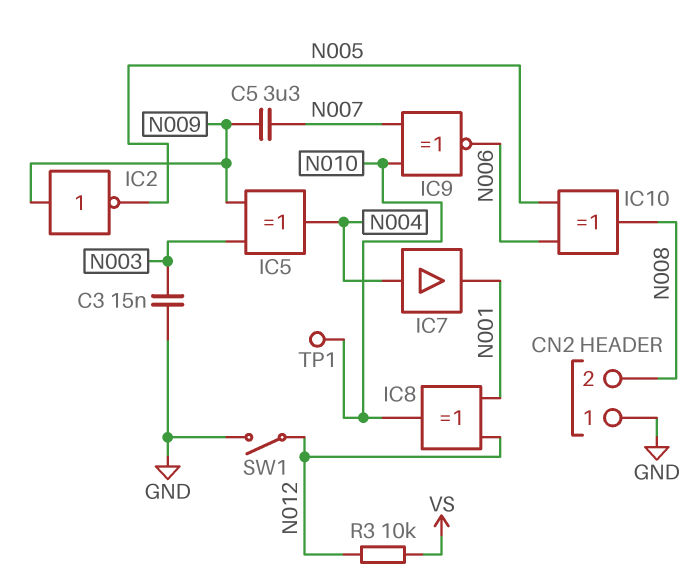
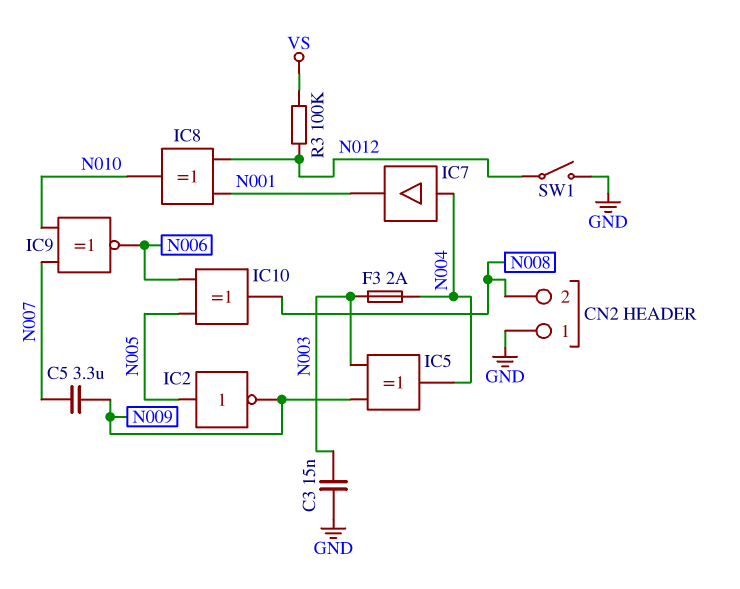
F3: none -> 2A (N003, N004)
IC2: NOT (in N009, out N005) -> NOT (in N005, out N009)
R3: 10k (N012, VS) -> 100k (N012, VS)
TP1: test point (N010) -> none

